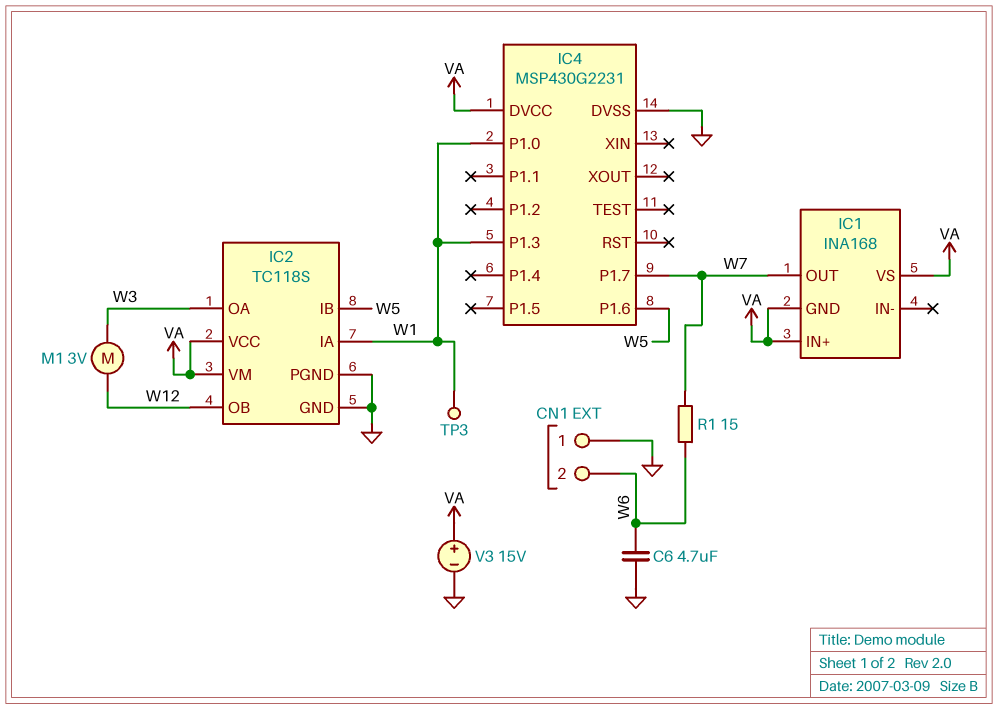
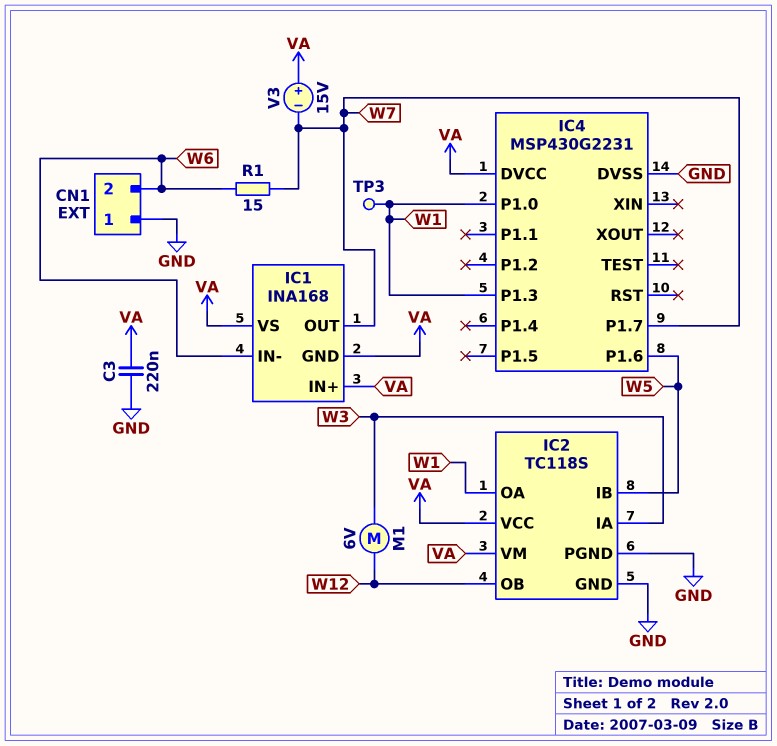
C3: none -> 220nF (GND, VA)
C6: 4.7uF (GND, W6) -> none
IC1 pin IN-: none -> W6
IC2 pin IA: W1 -> W3
IC2 pin OA: W3 -> W1
M1: motor 3V (W3, W12) -> motor 6V (W3, W12)
V3: 15V (plus VA, minus GND) -> 15V (plus VA, minus W7)

